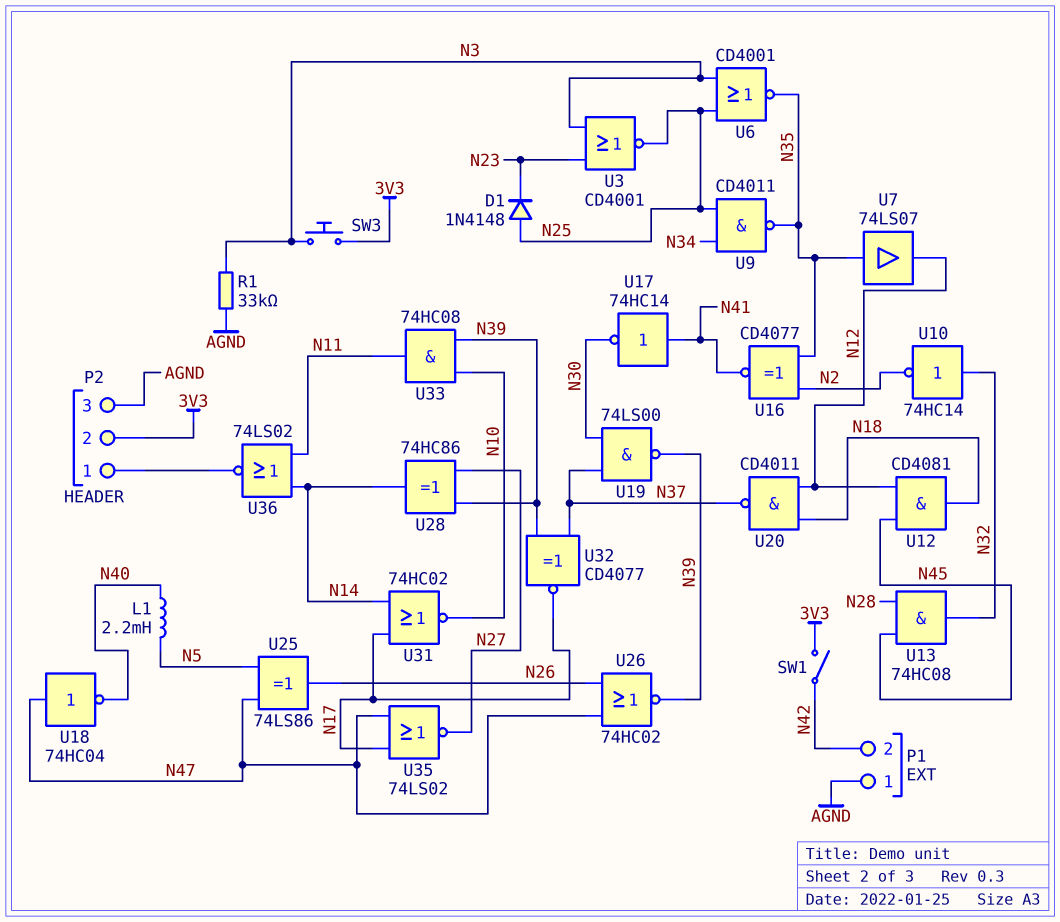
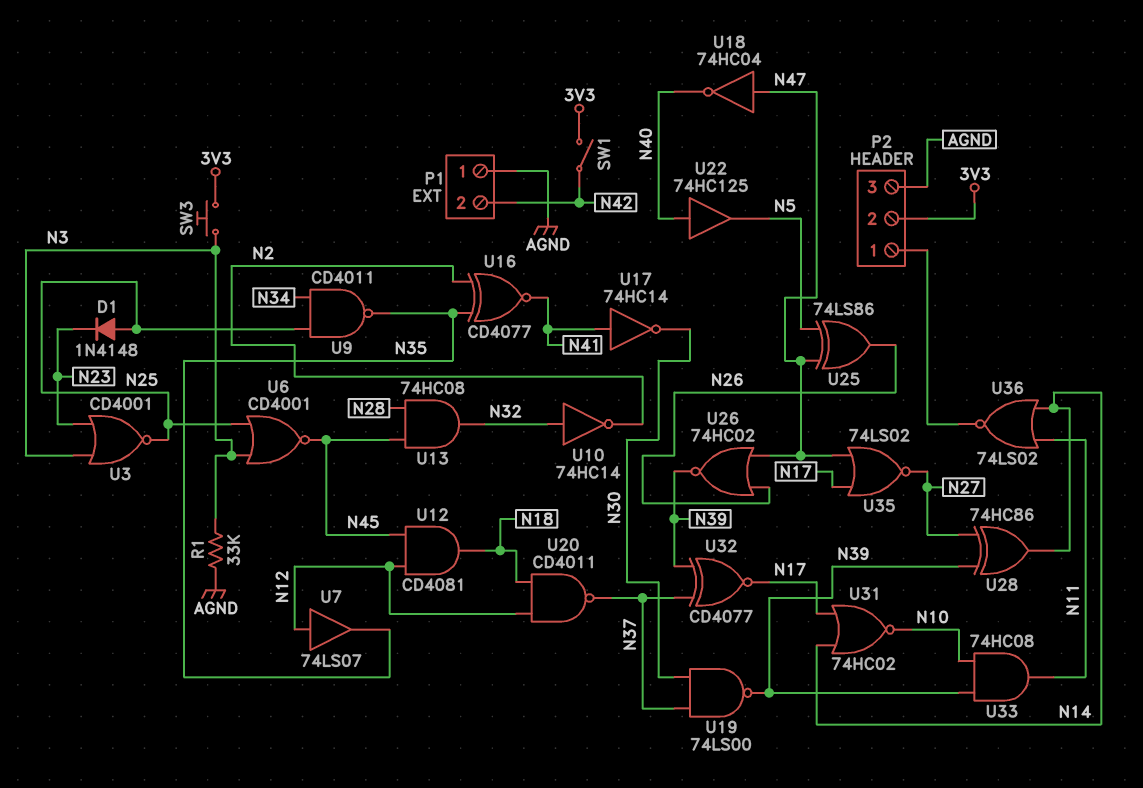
L1: 2.2mH (N5, N40) -> none
U6: NOR CD4001 (in N3, in N25, out N35) -> NOR CD4001 (in N3, in N25, out N45)
U7: buffer 74LS07 (in N35, out N12) -> buffer 74LS07 (in N12, out N35)
U22: none -> buffer 74HC125 (in N40, out N5)

